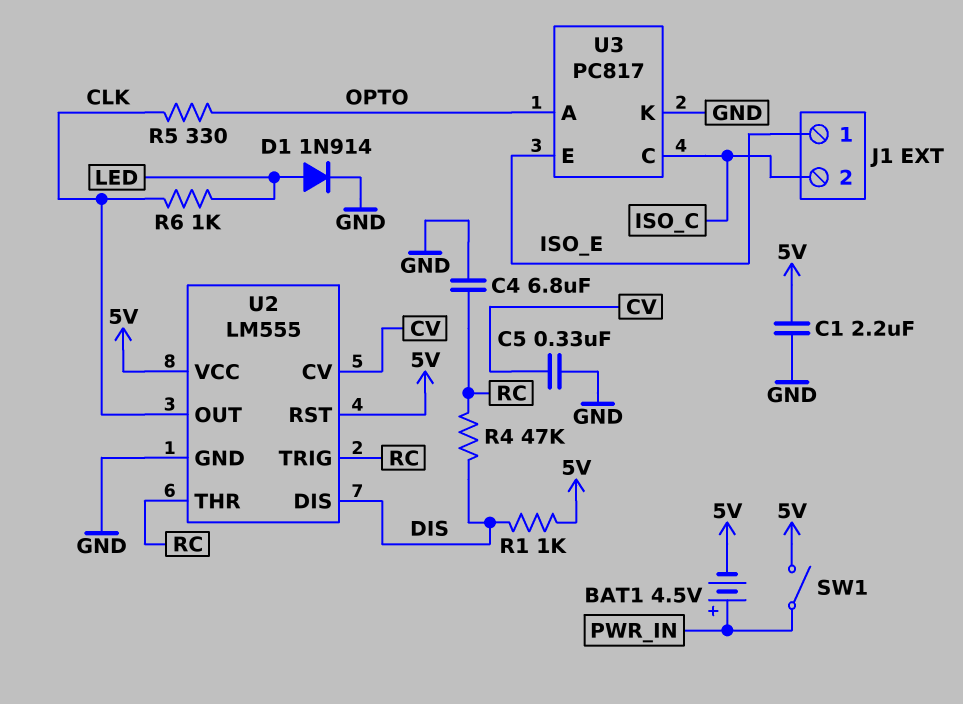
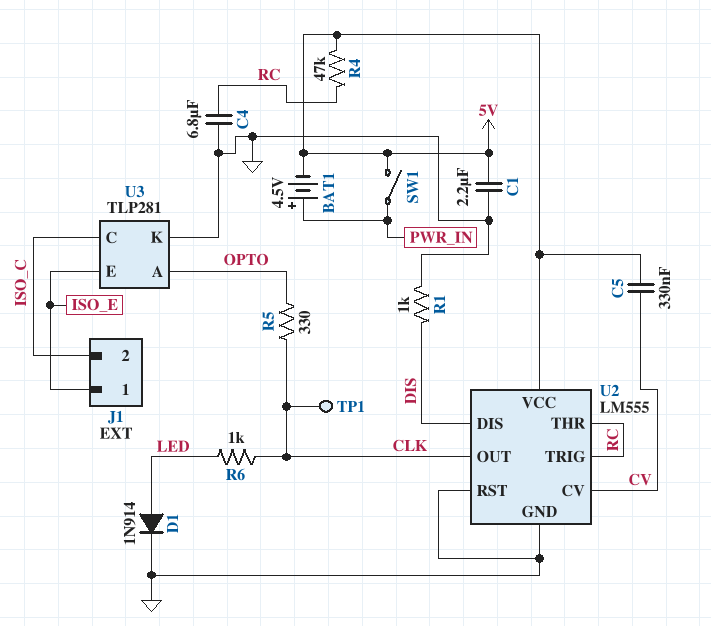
C5: 330nF (CV, GND) -> 330nF (5V, CV)
R1: 1k (5V, DIS) -> 1k (DIS, GND)
R4: 47k (DIS, RC) -> 47k (5V, RC)
TP1: none -> test point (CLK)
U2 pin RST: 5V -> GND
U3: PC817 -> TLP281

